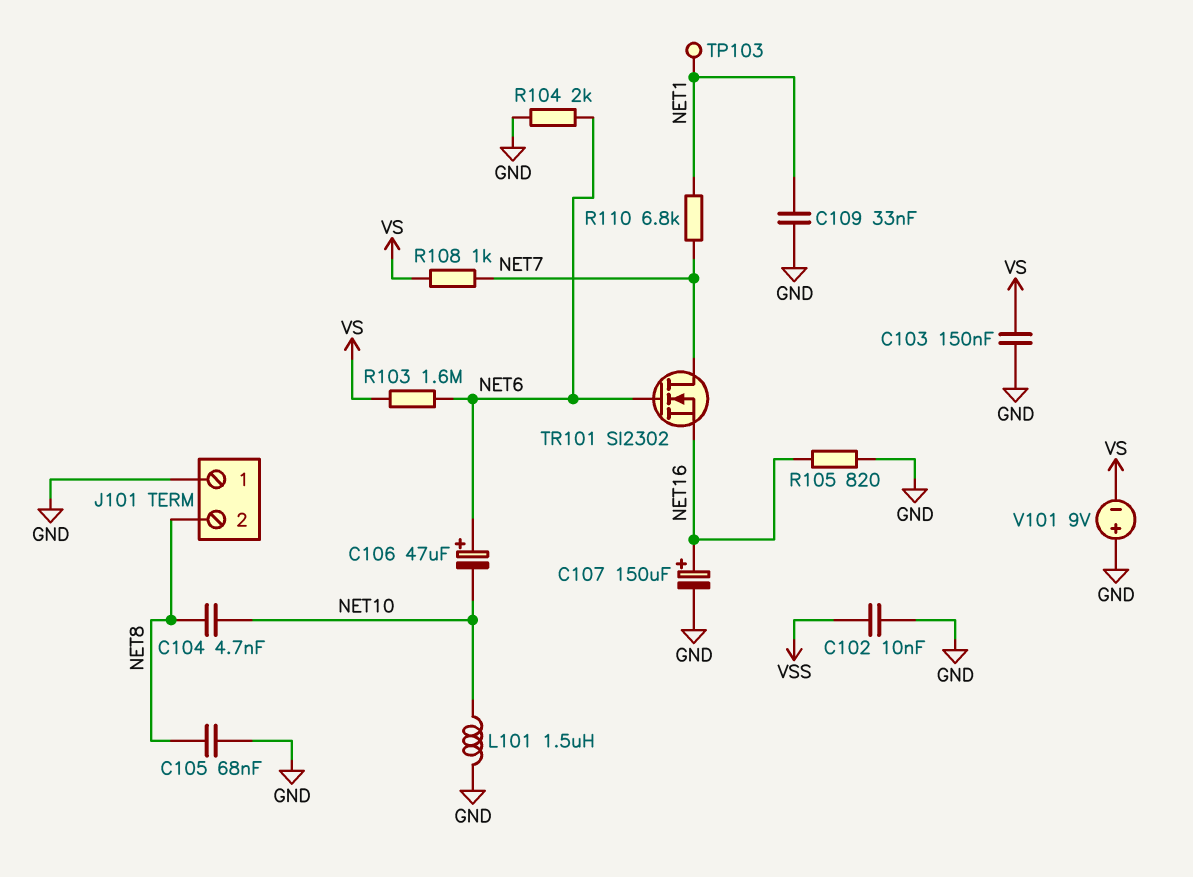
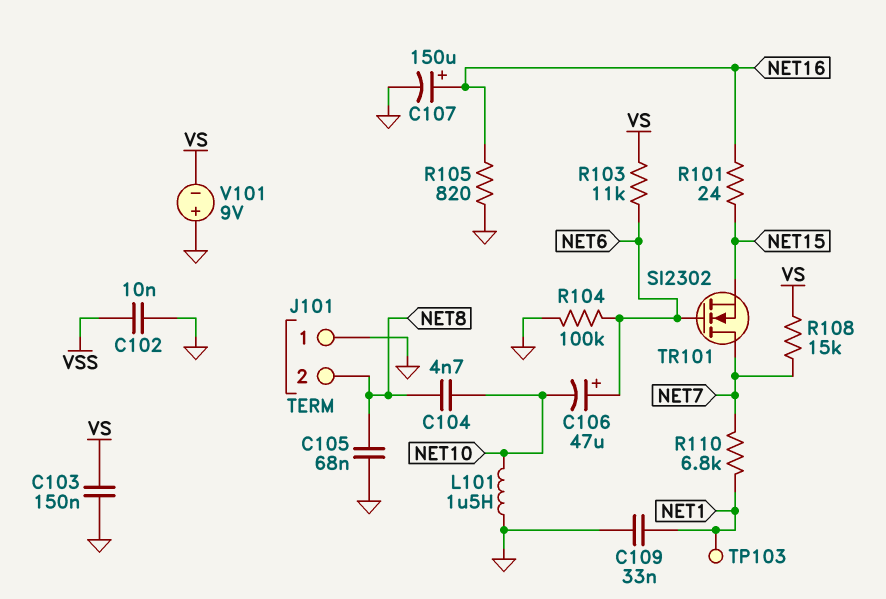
R101: none -> 24 (NET15, NET16)
R103: 1.6M (NET6, VS) -> 11k (NET6, VS)
R104: 2k (GND, NET6) -> 100k (GND, NET6)
R108: 1k (NET7, VS) -> 15k (NET7, VS)
TR101: NMOS SI2302 (G NET6, D NET7, S NET16) -> NMOS SI2302 (G NET6, D NET7, S NET15)

